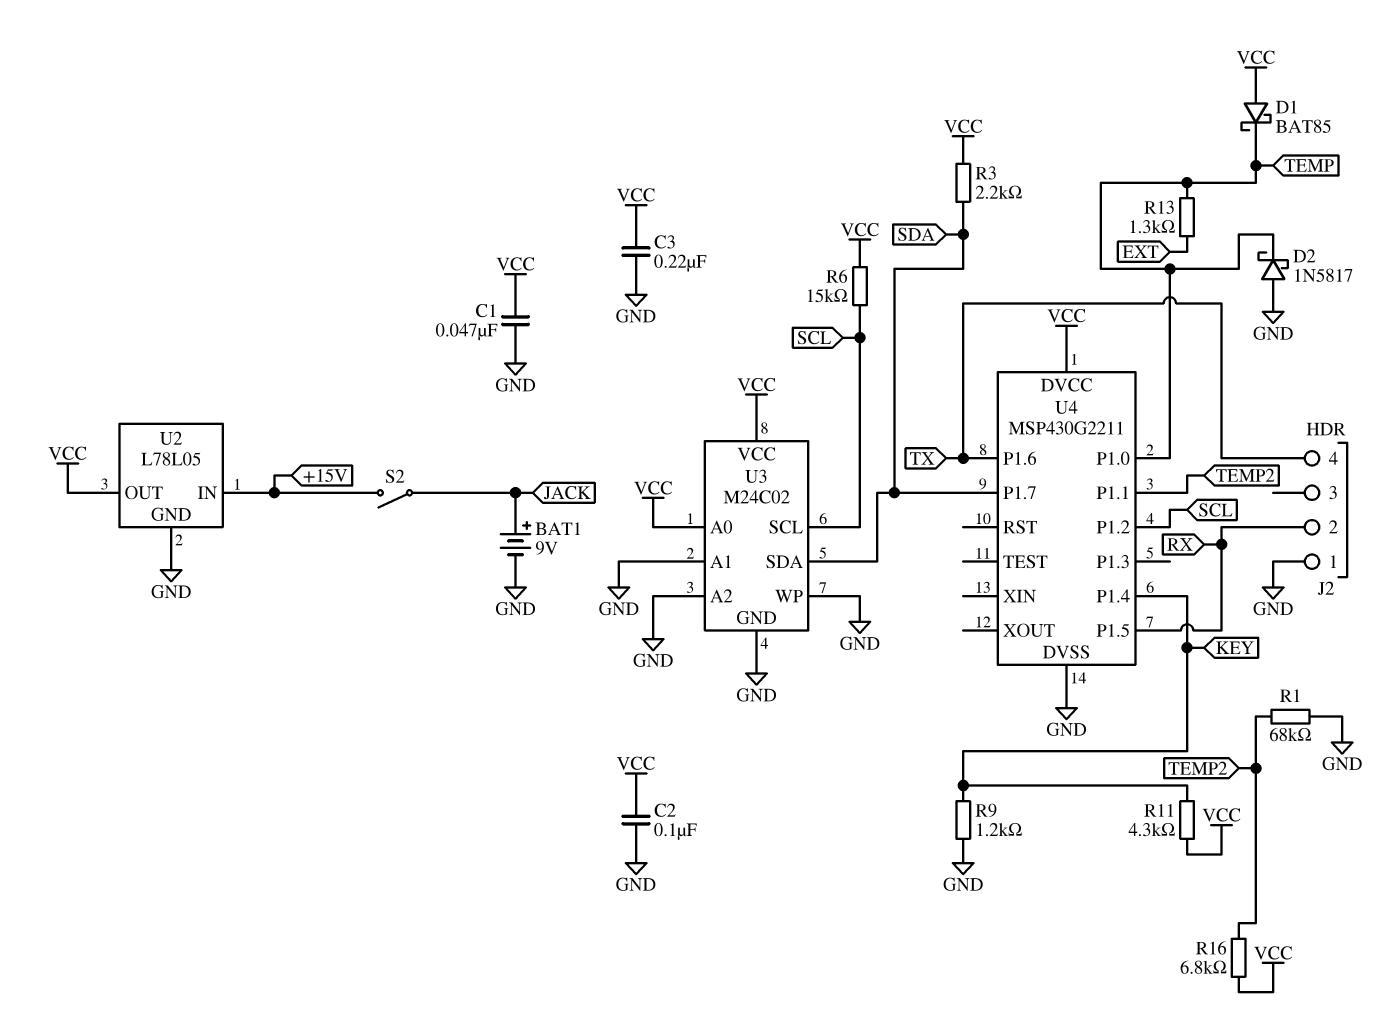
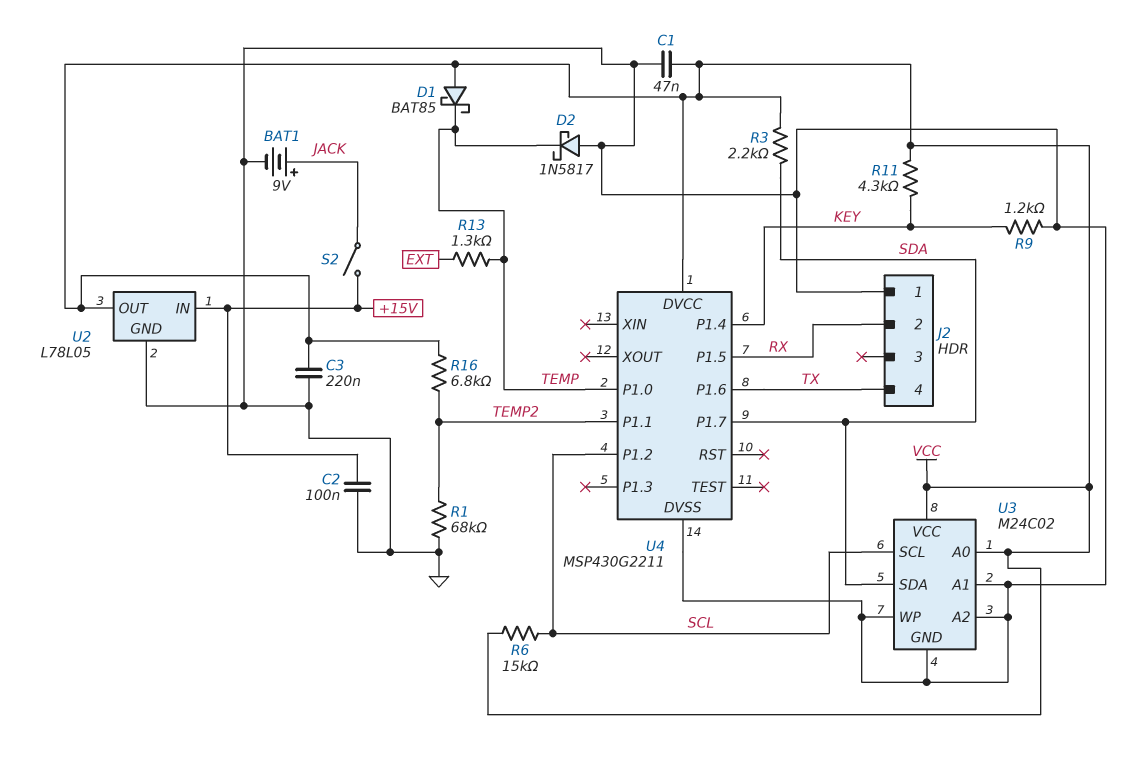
C2: 100nF (GND, VCC) -> 100nF (+15V, GND)

